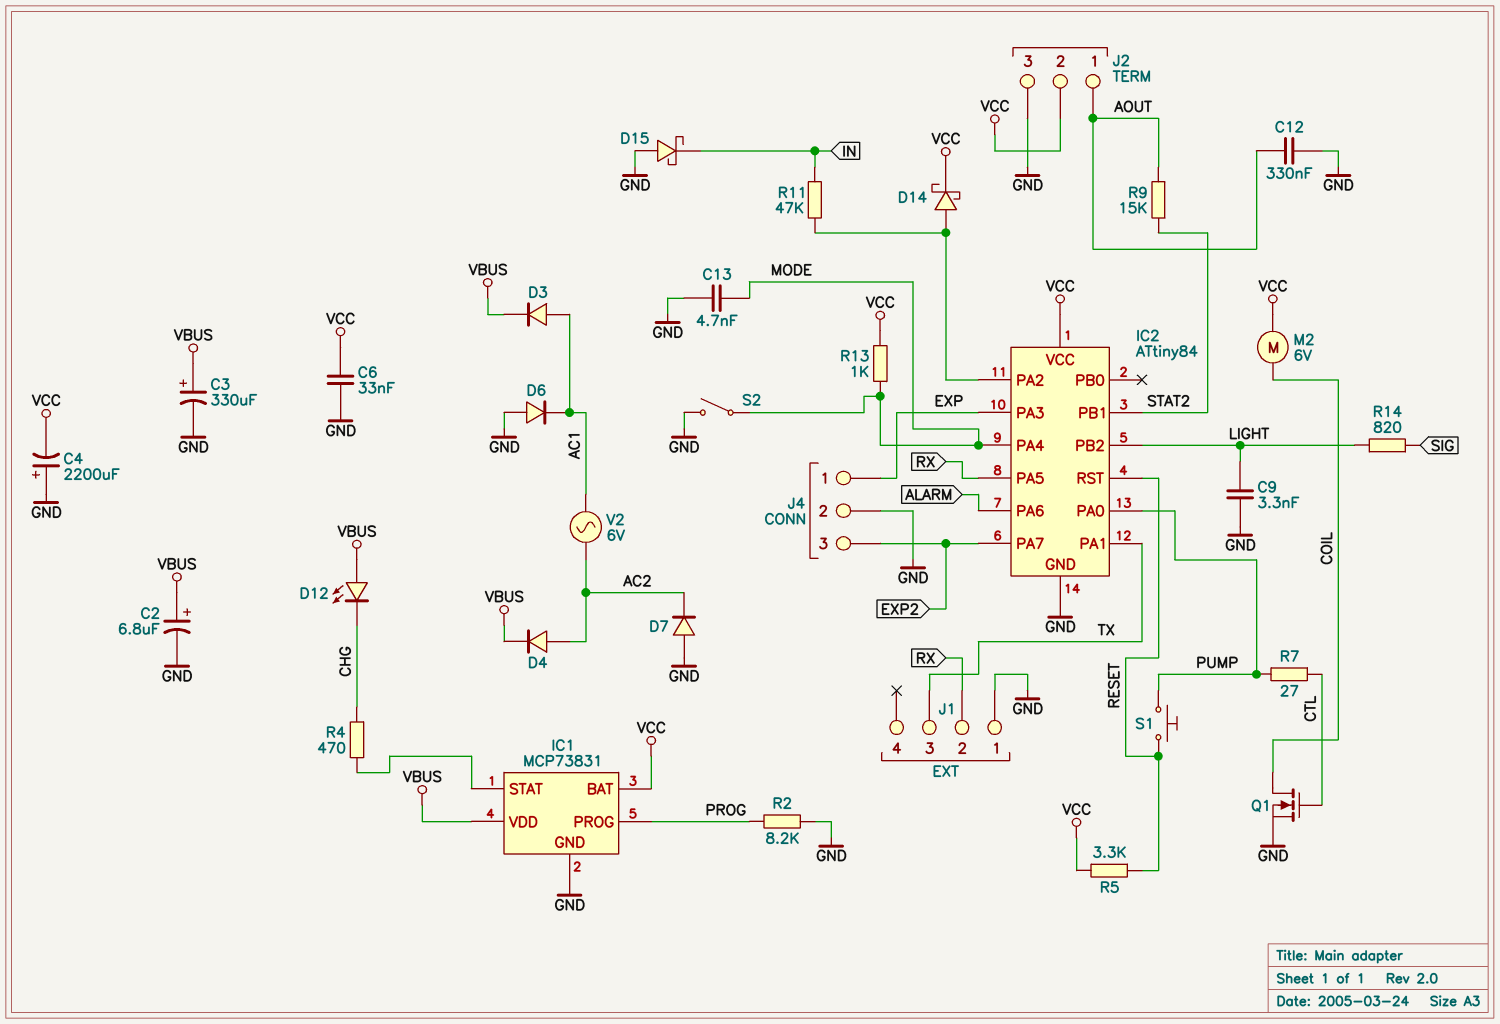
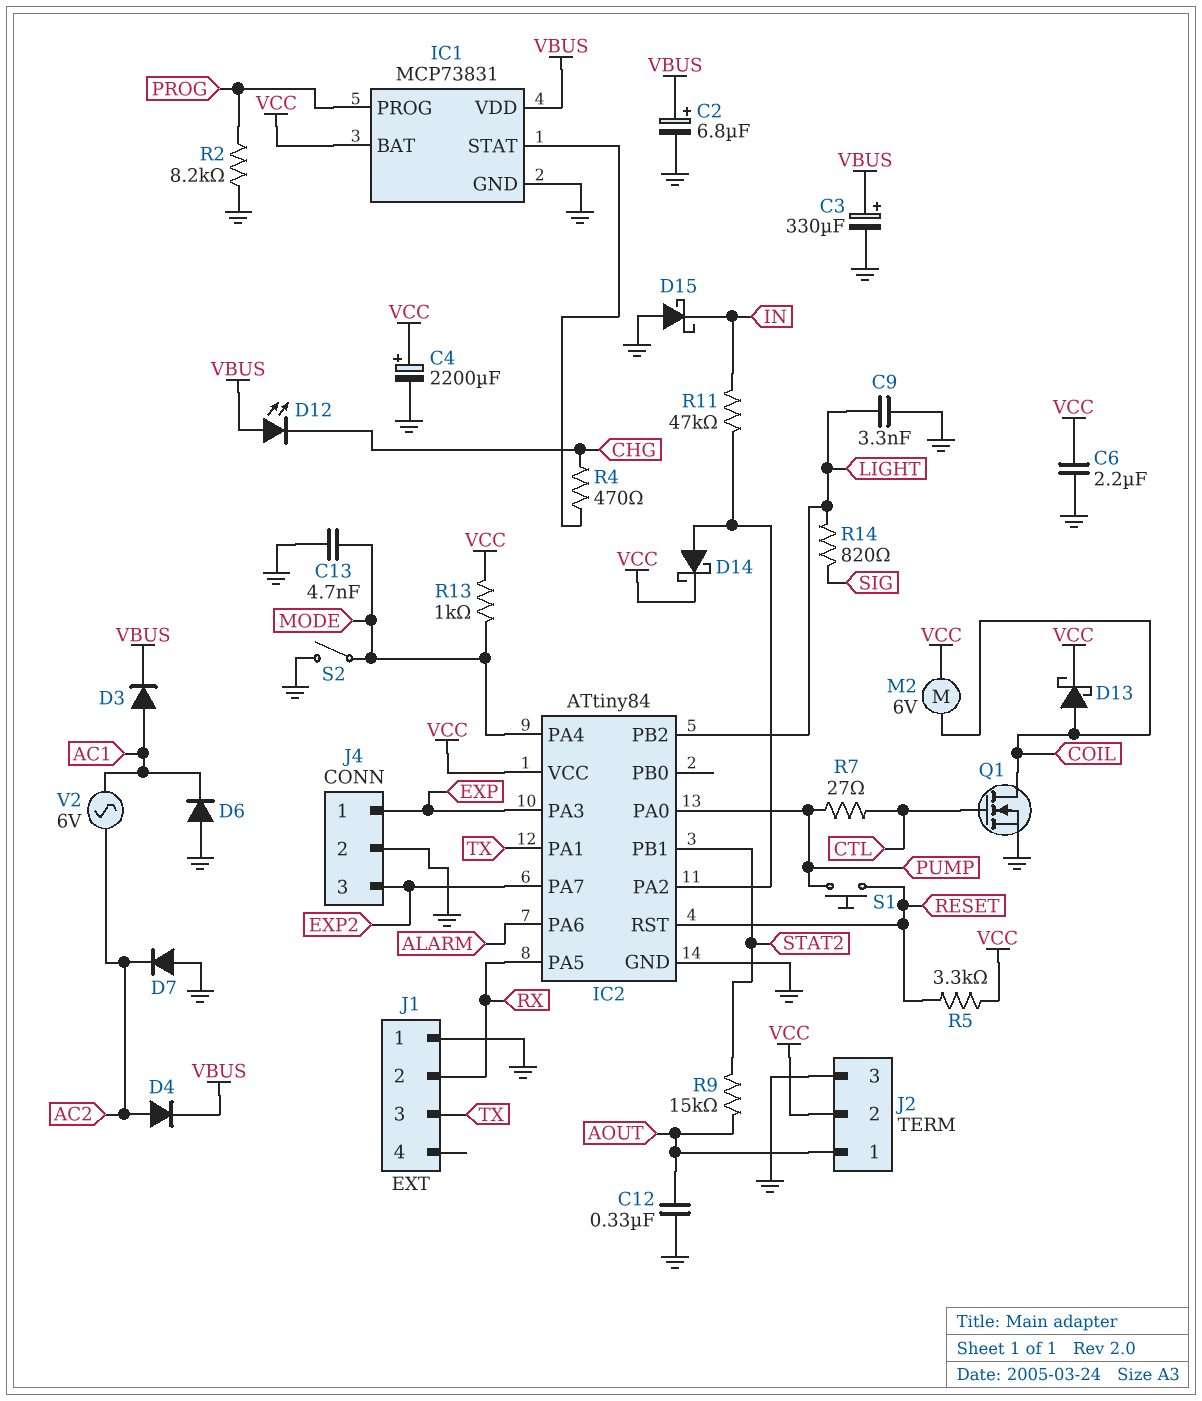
C4: 2200uF (plus GND, minus VCC) -> 2200uF (plus VCC, minus GND)
C6: 33nF (GND, VCC) -> 2.2uF (GND, VCC)
D13: none -> schottky (A COIL, K VCC)

